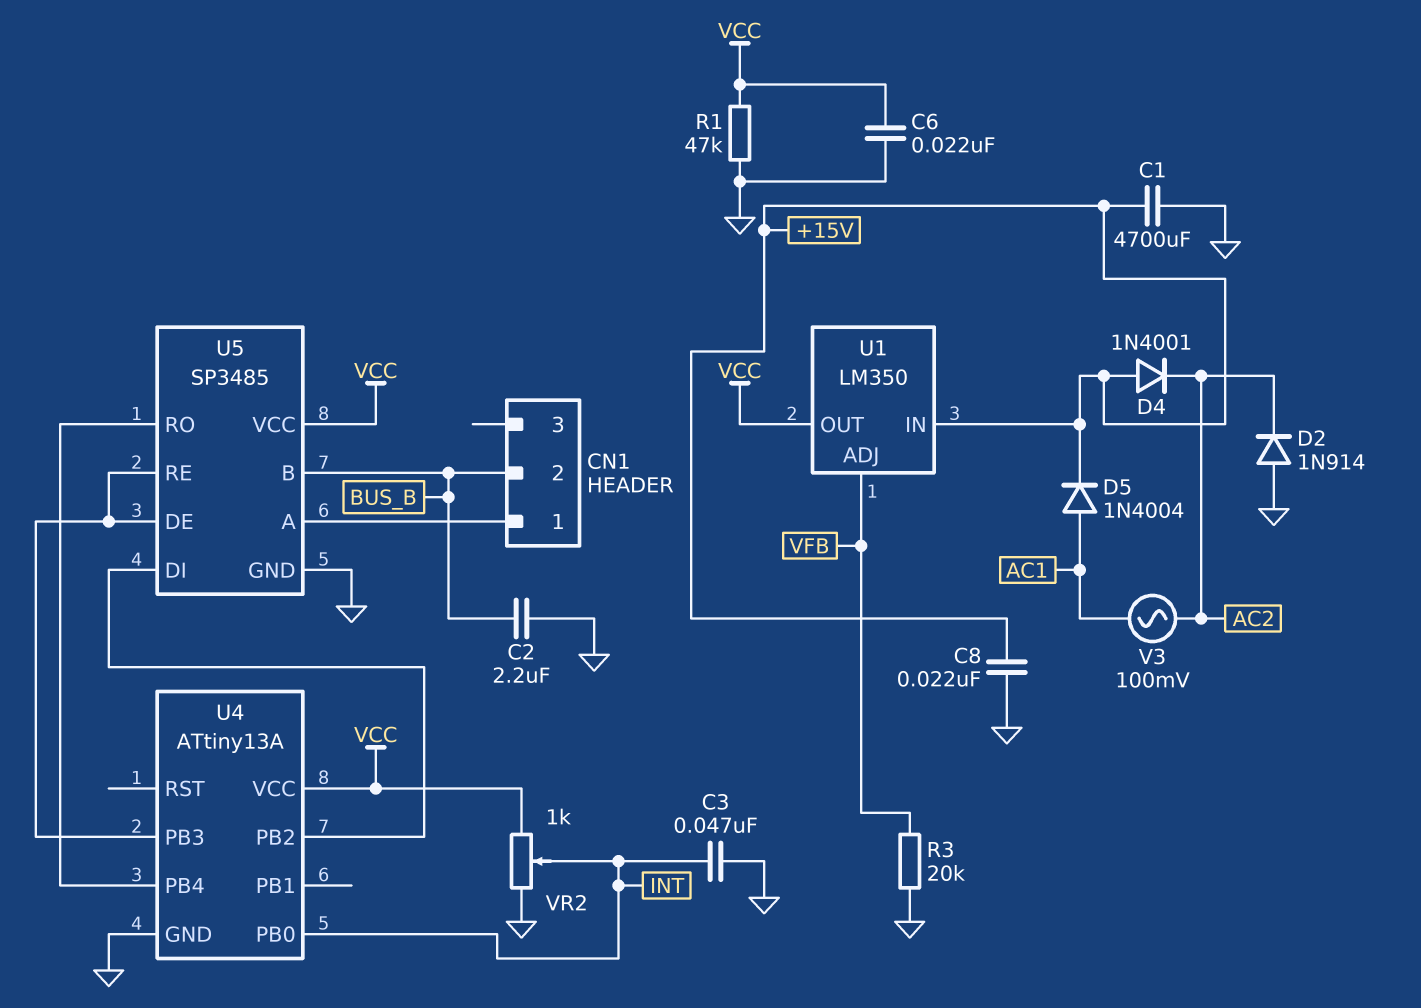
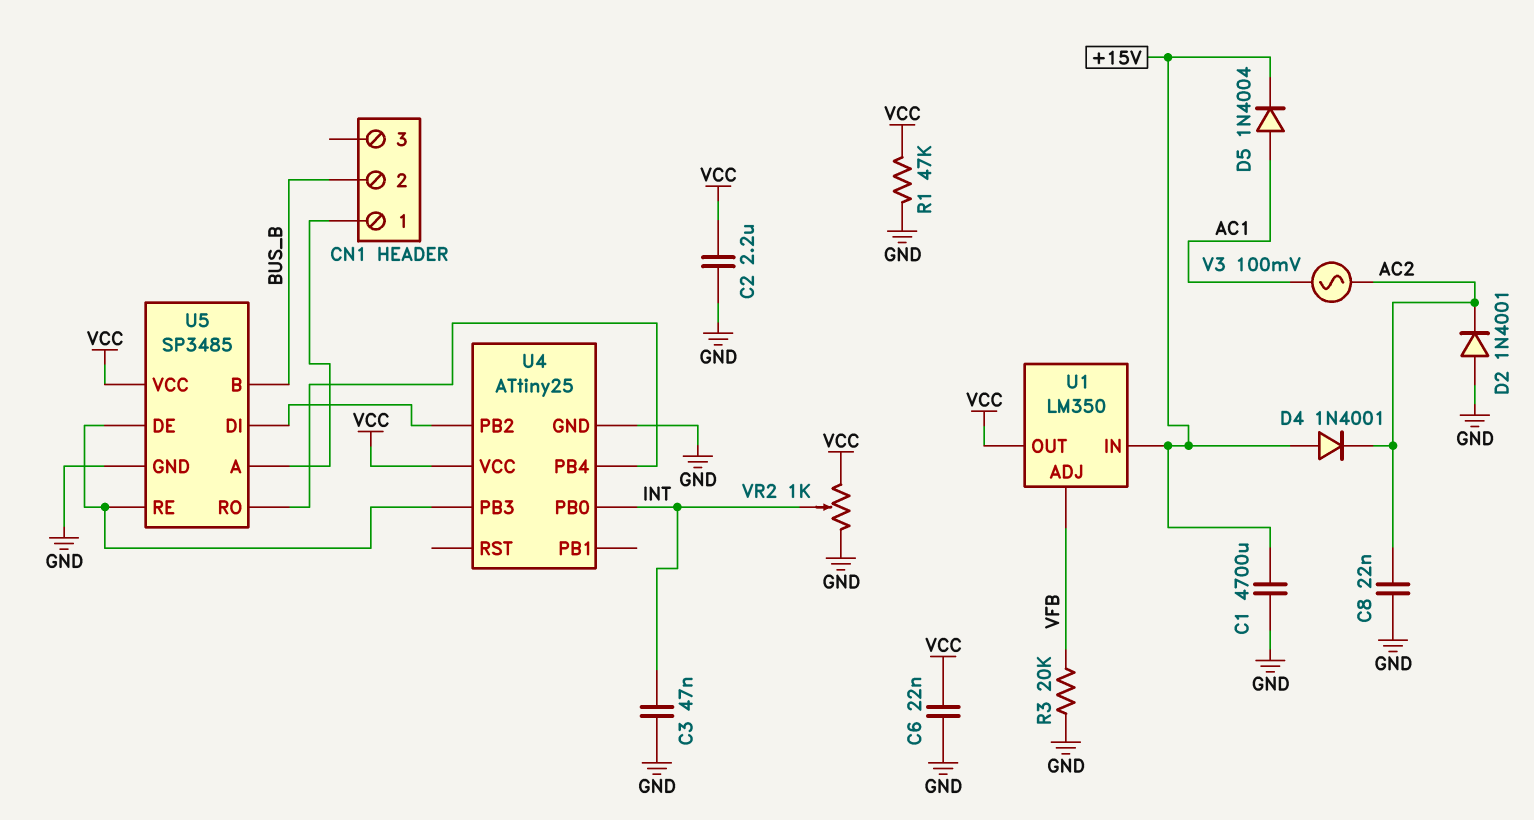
C2: 2.2uF (BUS_B, GND) -> 2.2uF (GND, VCC)
C8: 22nF (+15V, GND) -> 22nF (AC2, GND)
D2: diode 1N914 (A GND, K AC2) -> diode 1N4001 (A GND, K AC2)
U4: ATtiny13A -> ATtiny25

